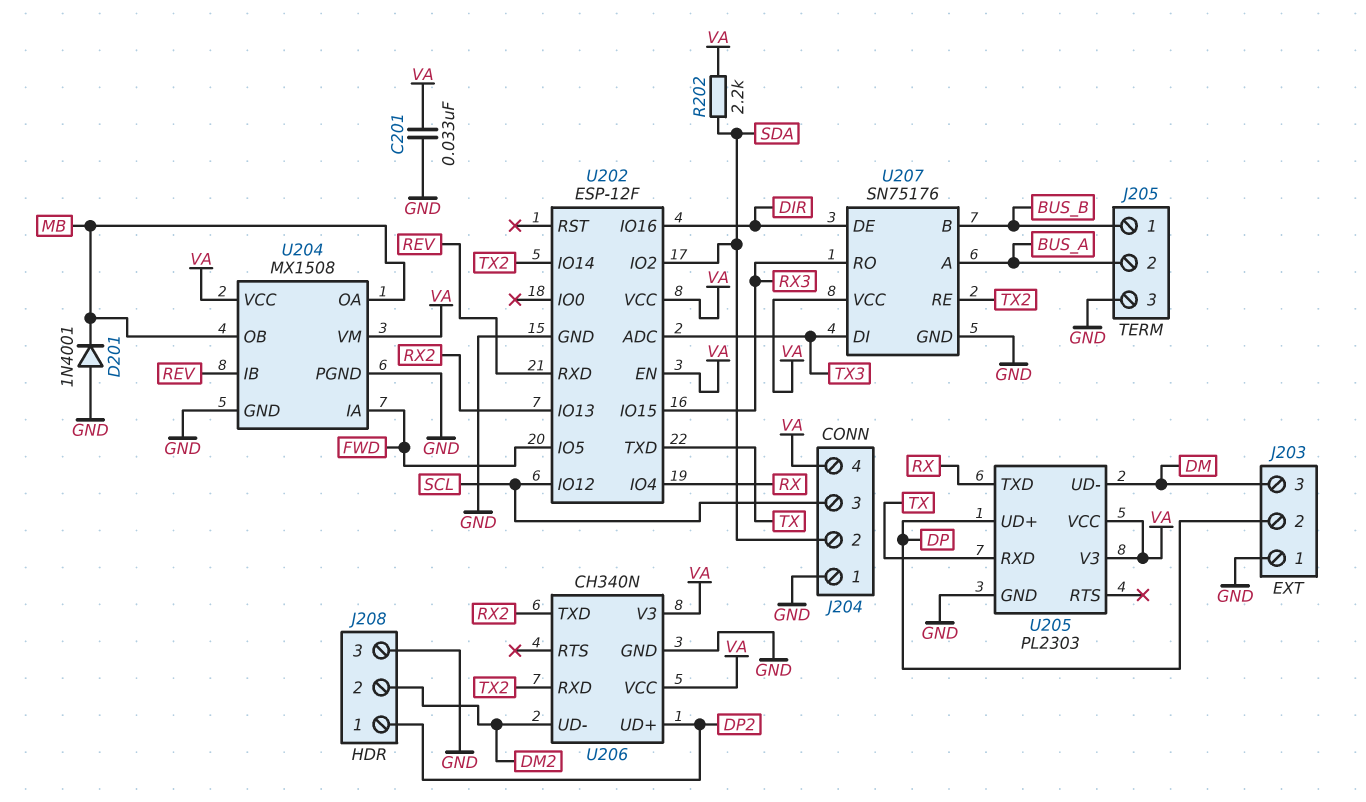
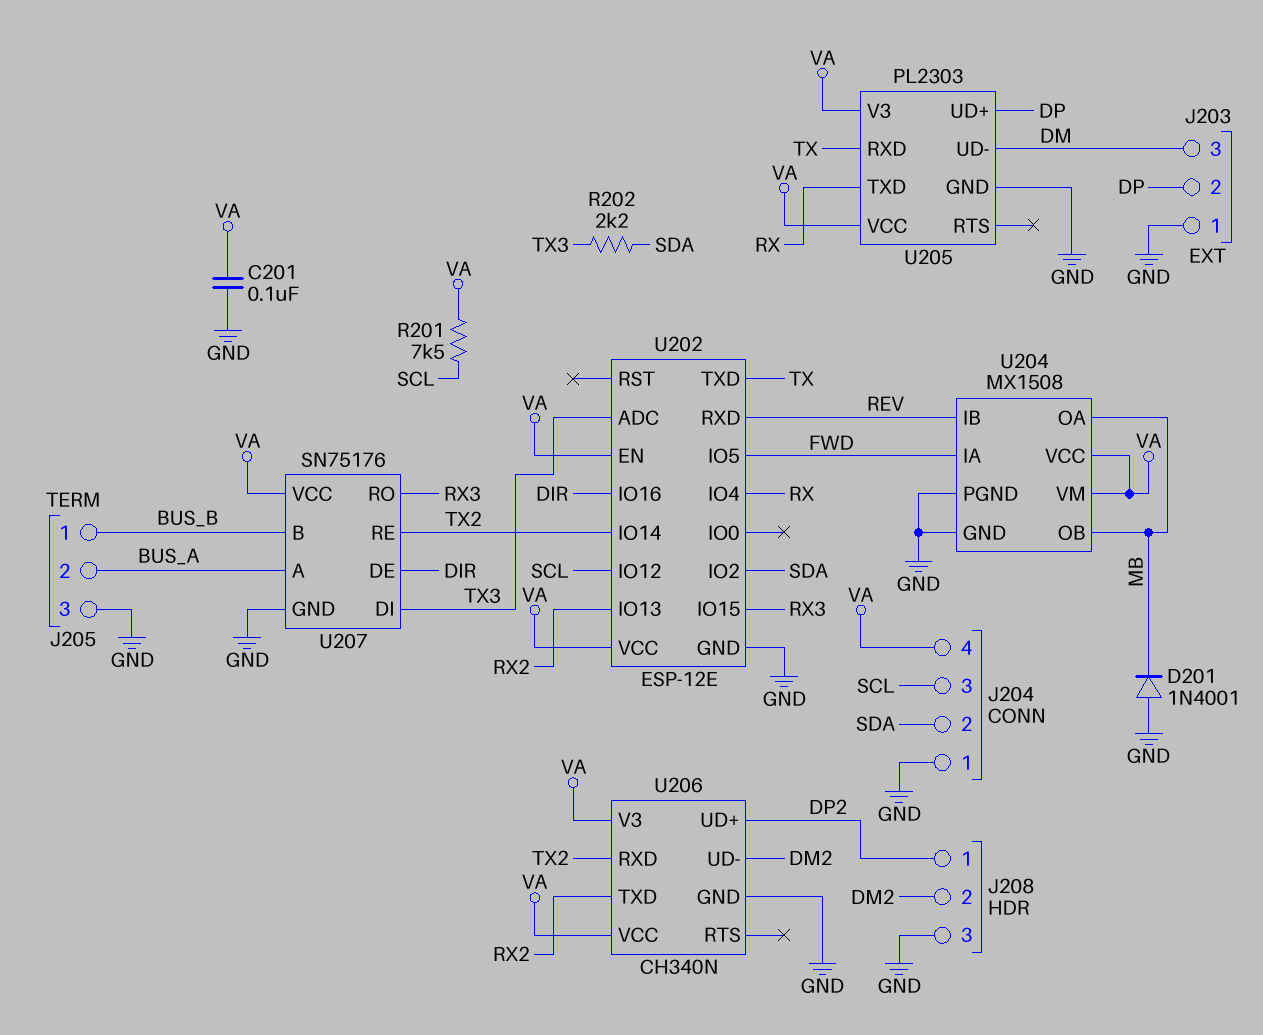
C201: 33nF (GND, VA) -> 100nF (GND, VA)
R201: none -> 7.5k (SCL, VA)
R202: 2.2k (SDA, VA) -> 2.2k (SDA, TX3)
U202: ESP-12F -> ESP-12E

